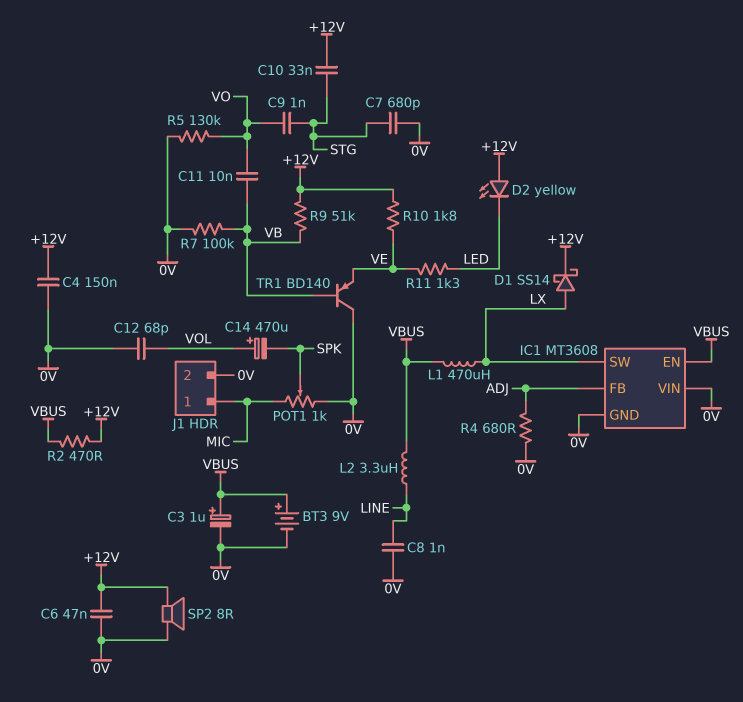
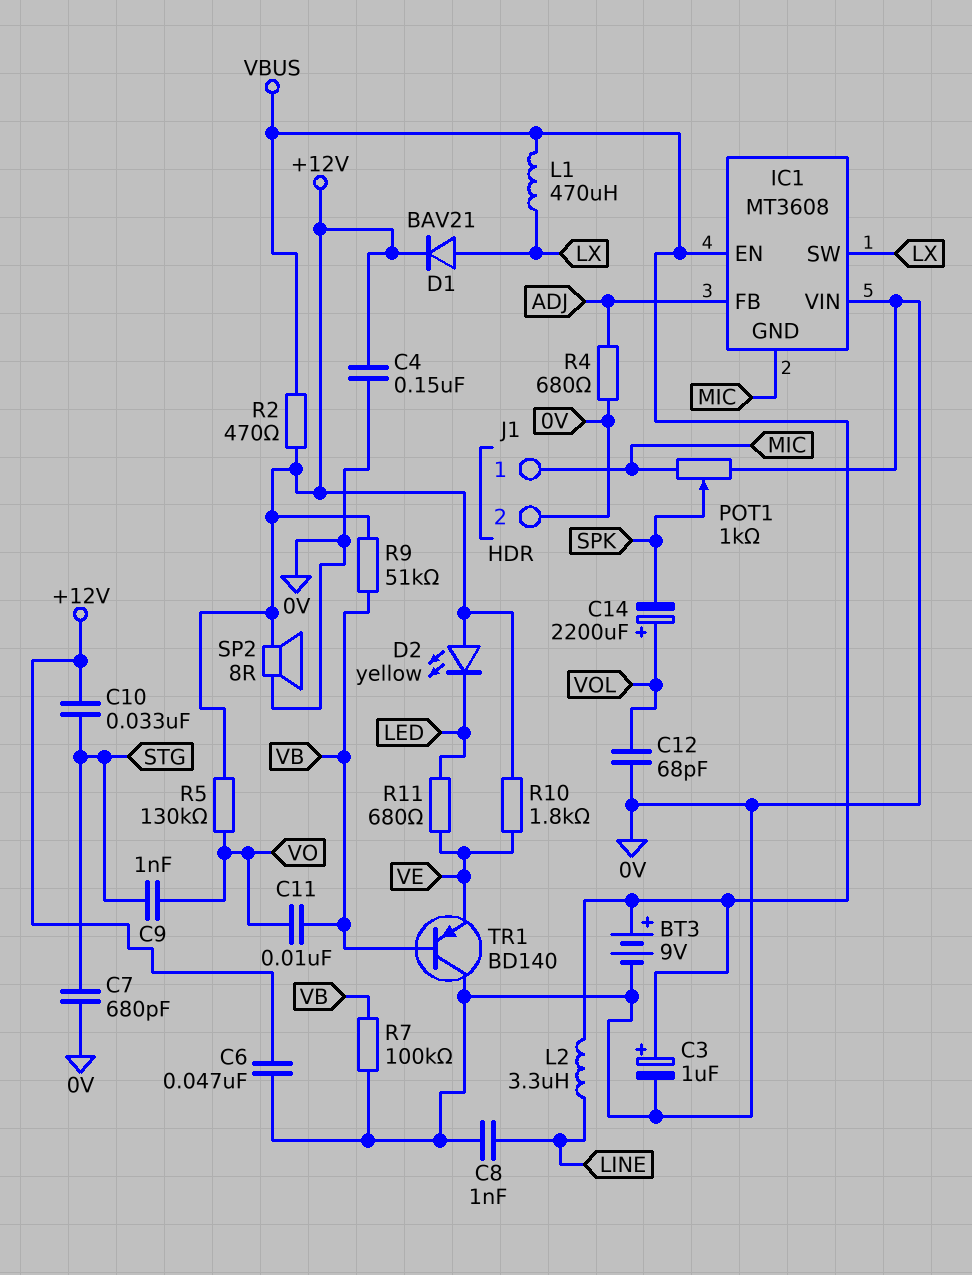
C14: 470uF (plus VOL, minus SPK) -> 2200uF (plus VOL, minus SPK)
D1: schottky SS14 (A LX, K +12V) -> diode BAV21 (A LX, K +12V)
IC1 pin GND: 0V -> MIC
R5: 130k (0V, VO) -> 130k (+12V, VO)
R11: 1.3k (LED, VE) -> 680 (LED, VE)

